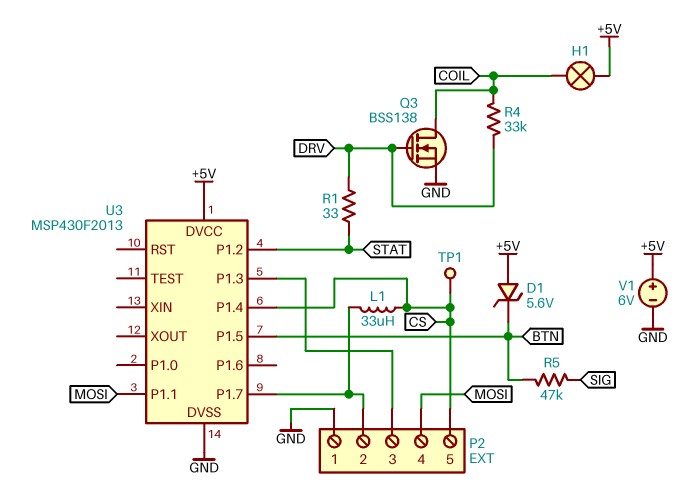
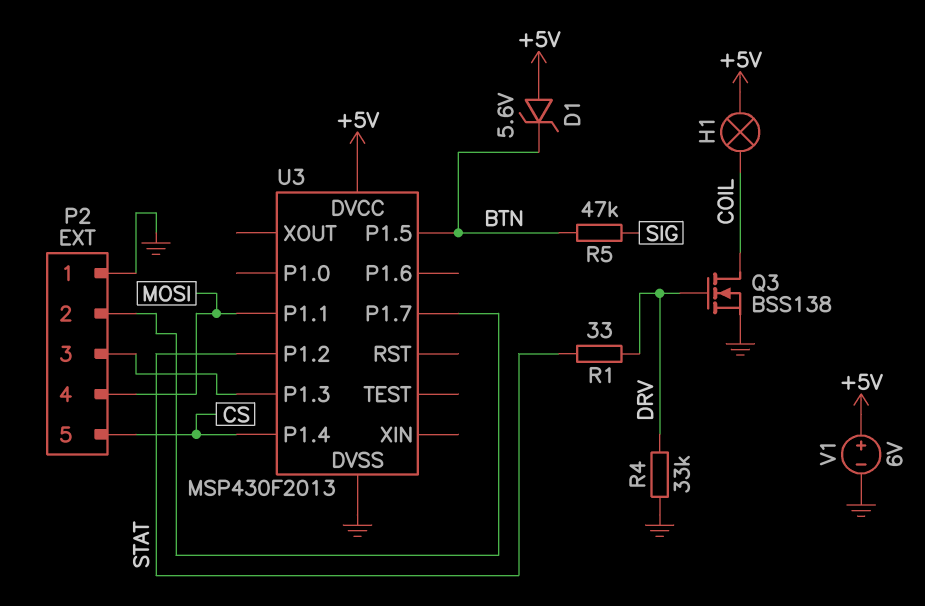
L1: 33uH (CS, P2/2) -> none
R4: 33k (COIL, DRV) -> 33k (DRV, GND)
TP1: test point (CS) -> none

